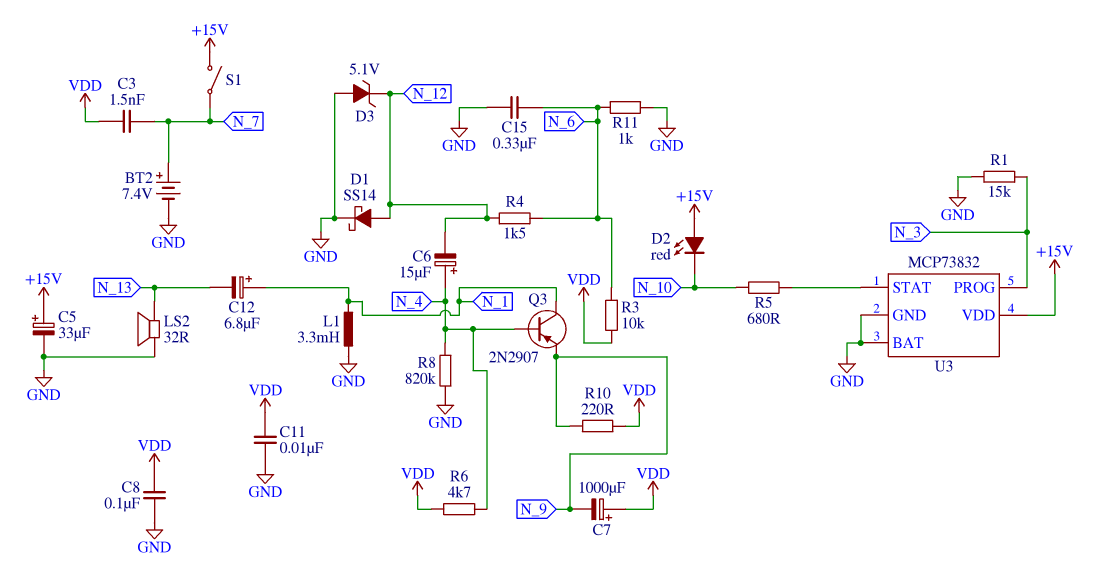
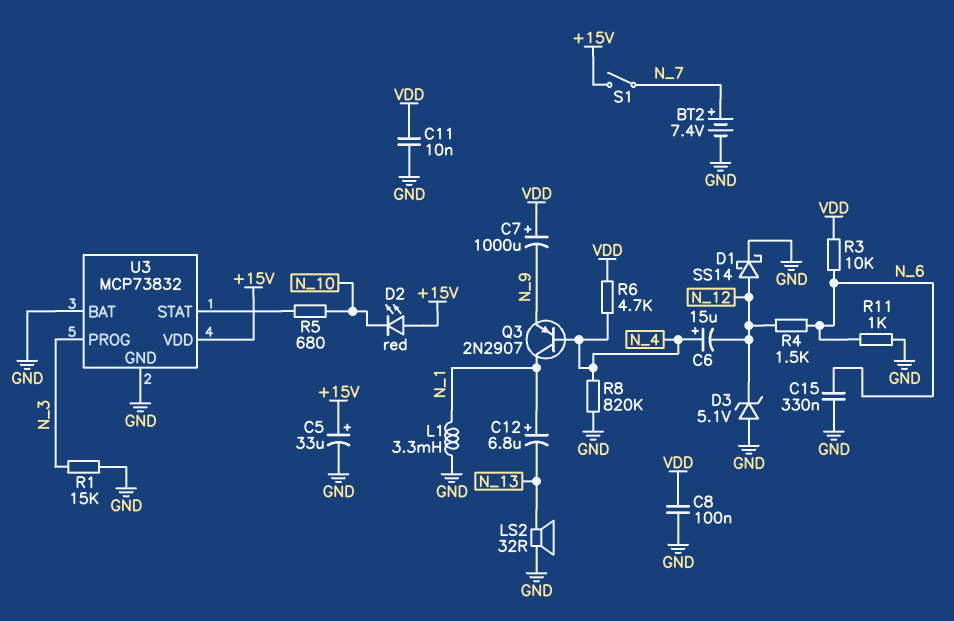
C3: 1.5nF (N_7, VDD) -> none
R10: 220 (N_9, VDD) -> none

